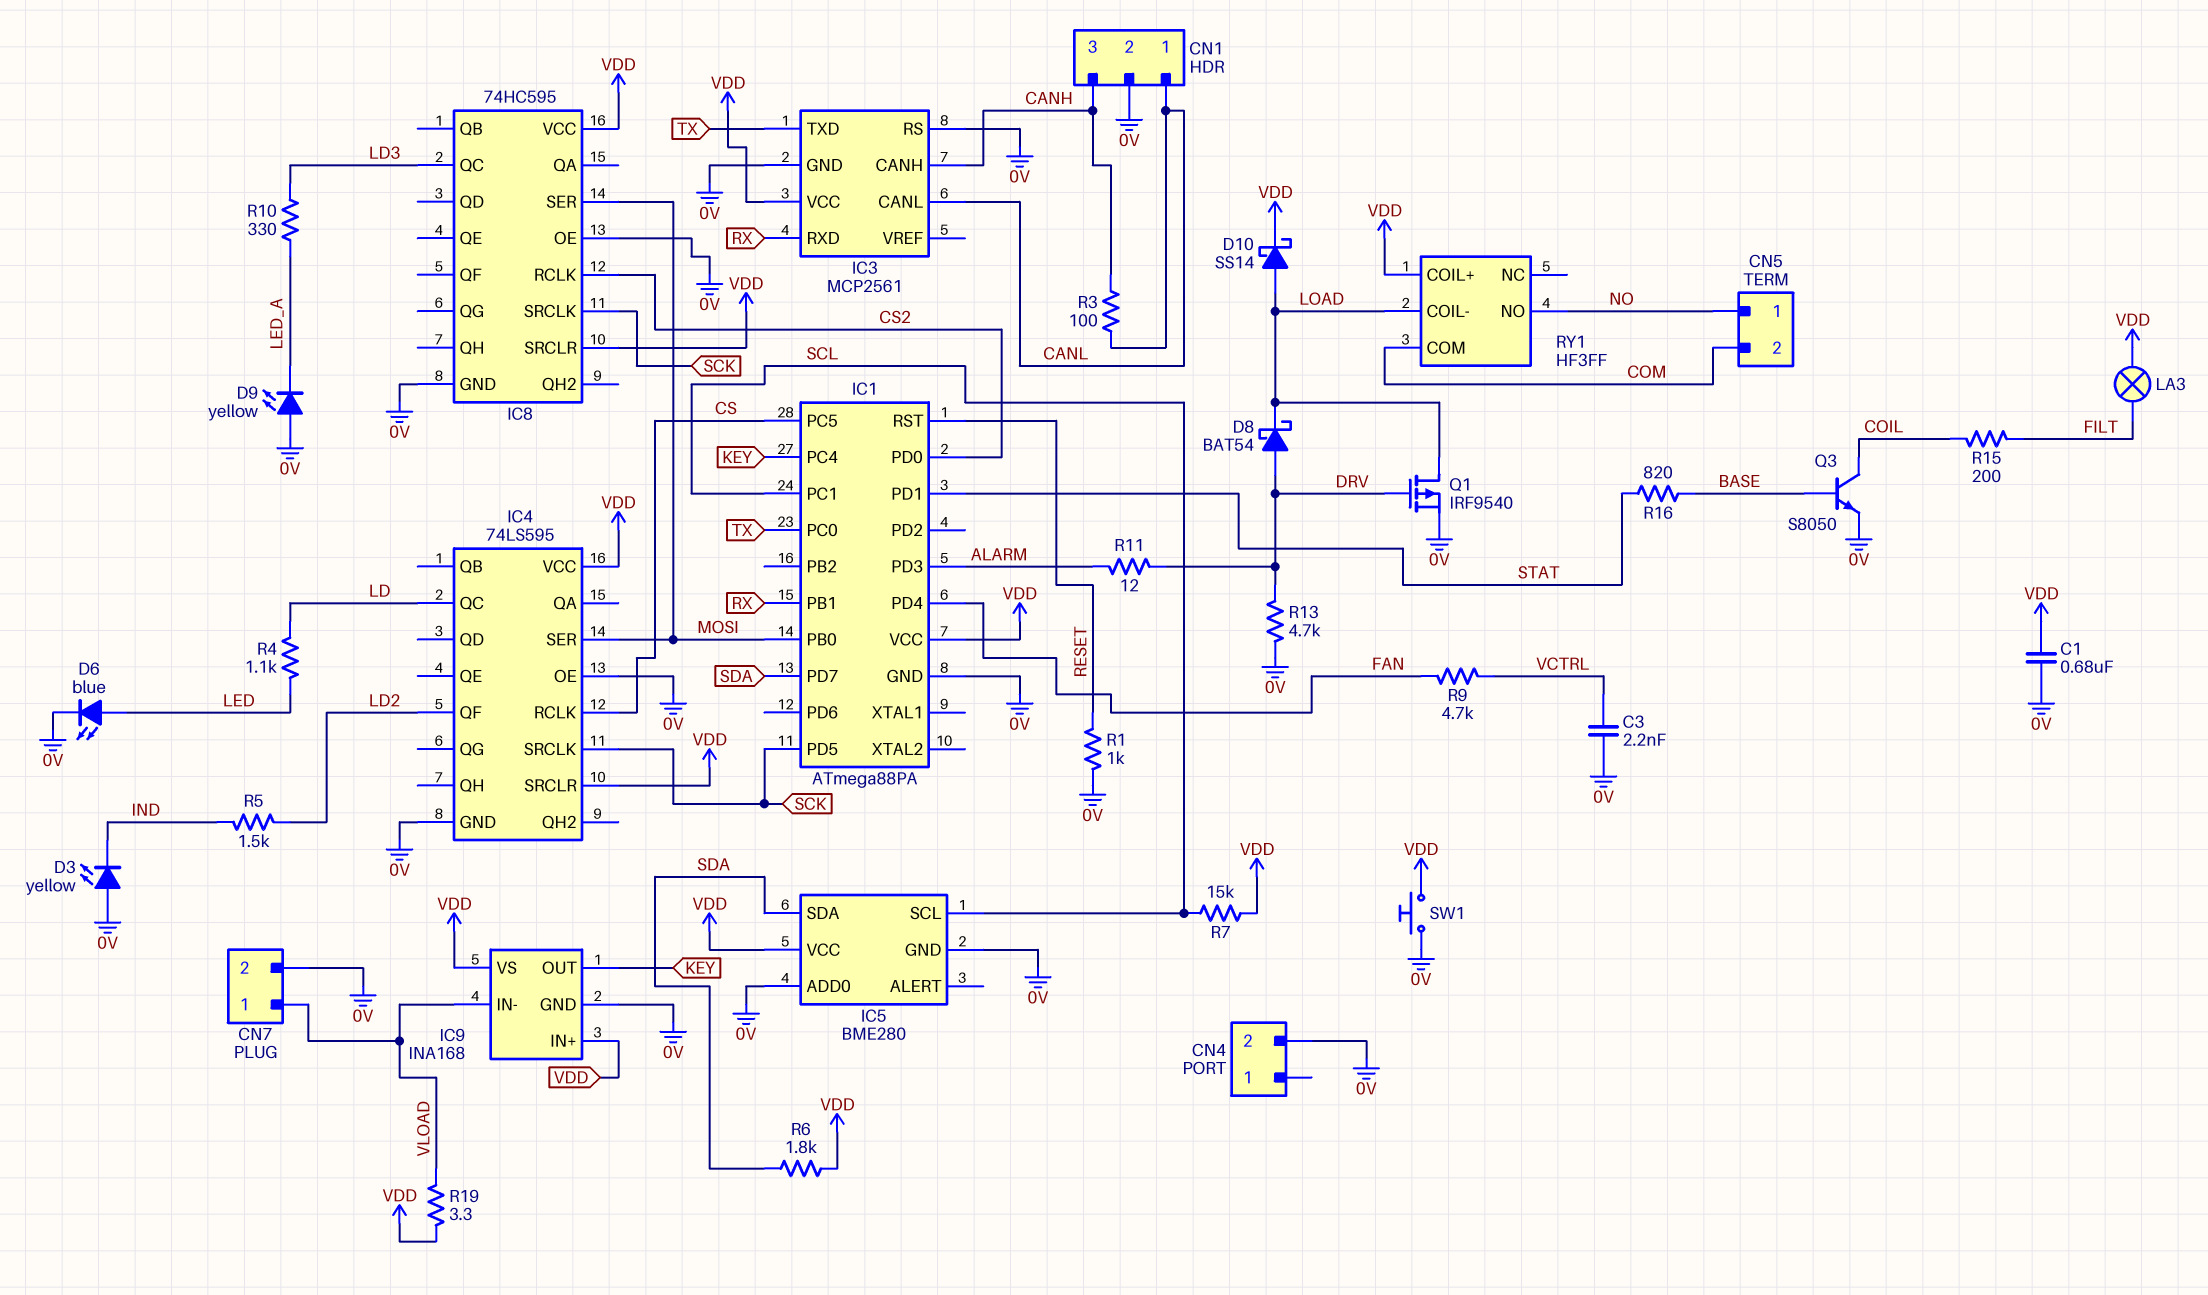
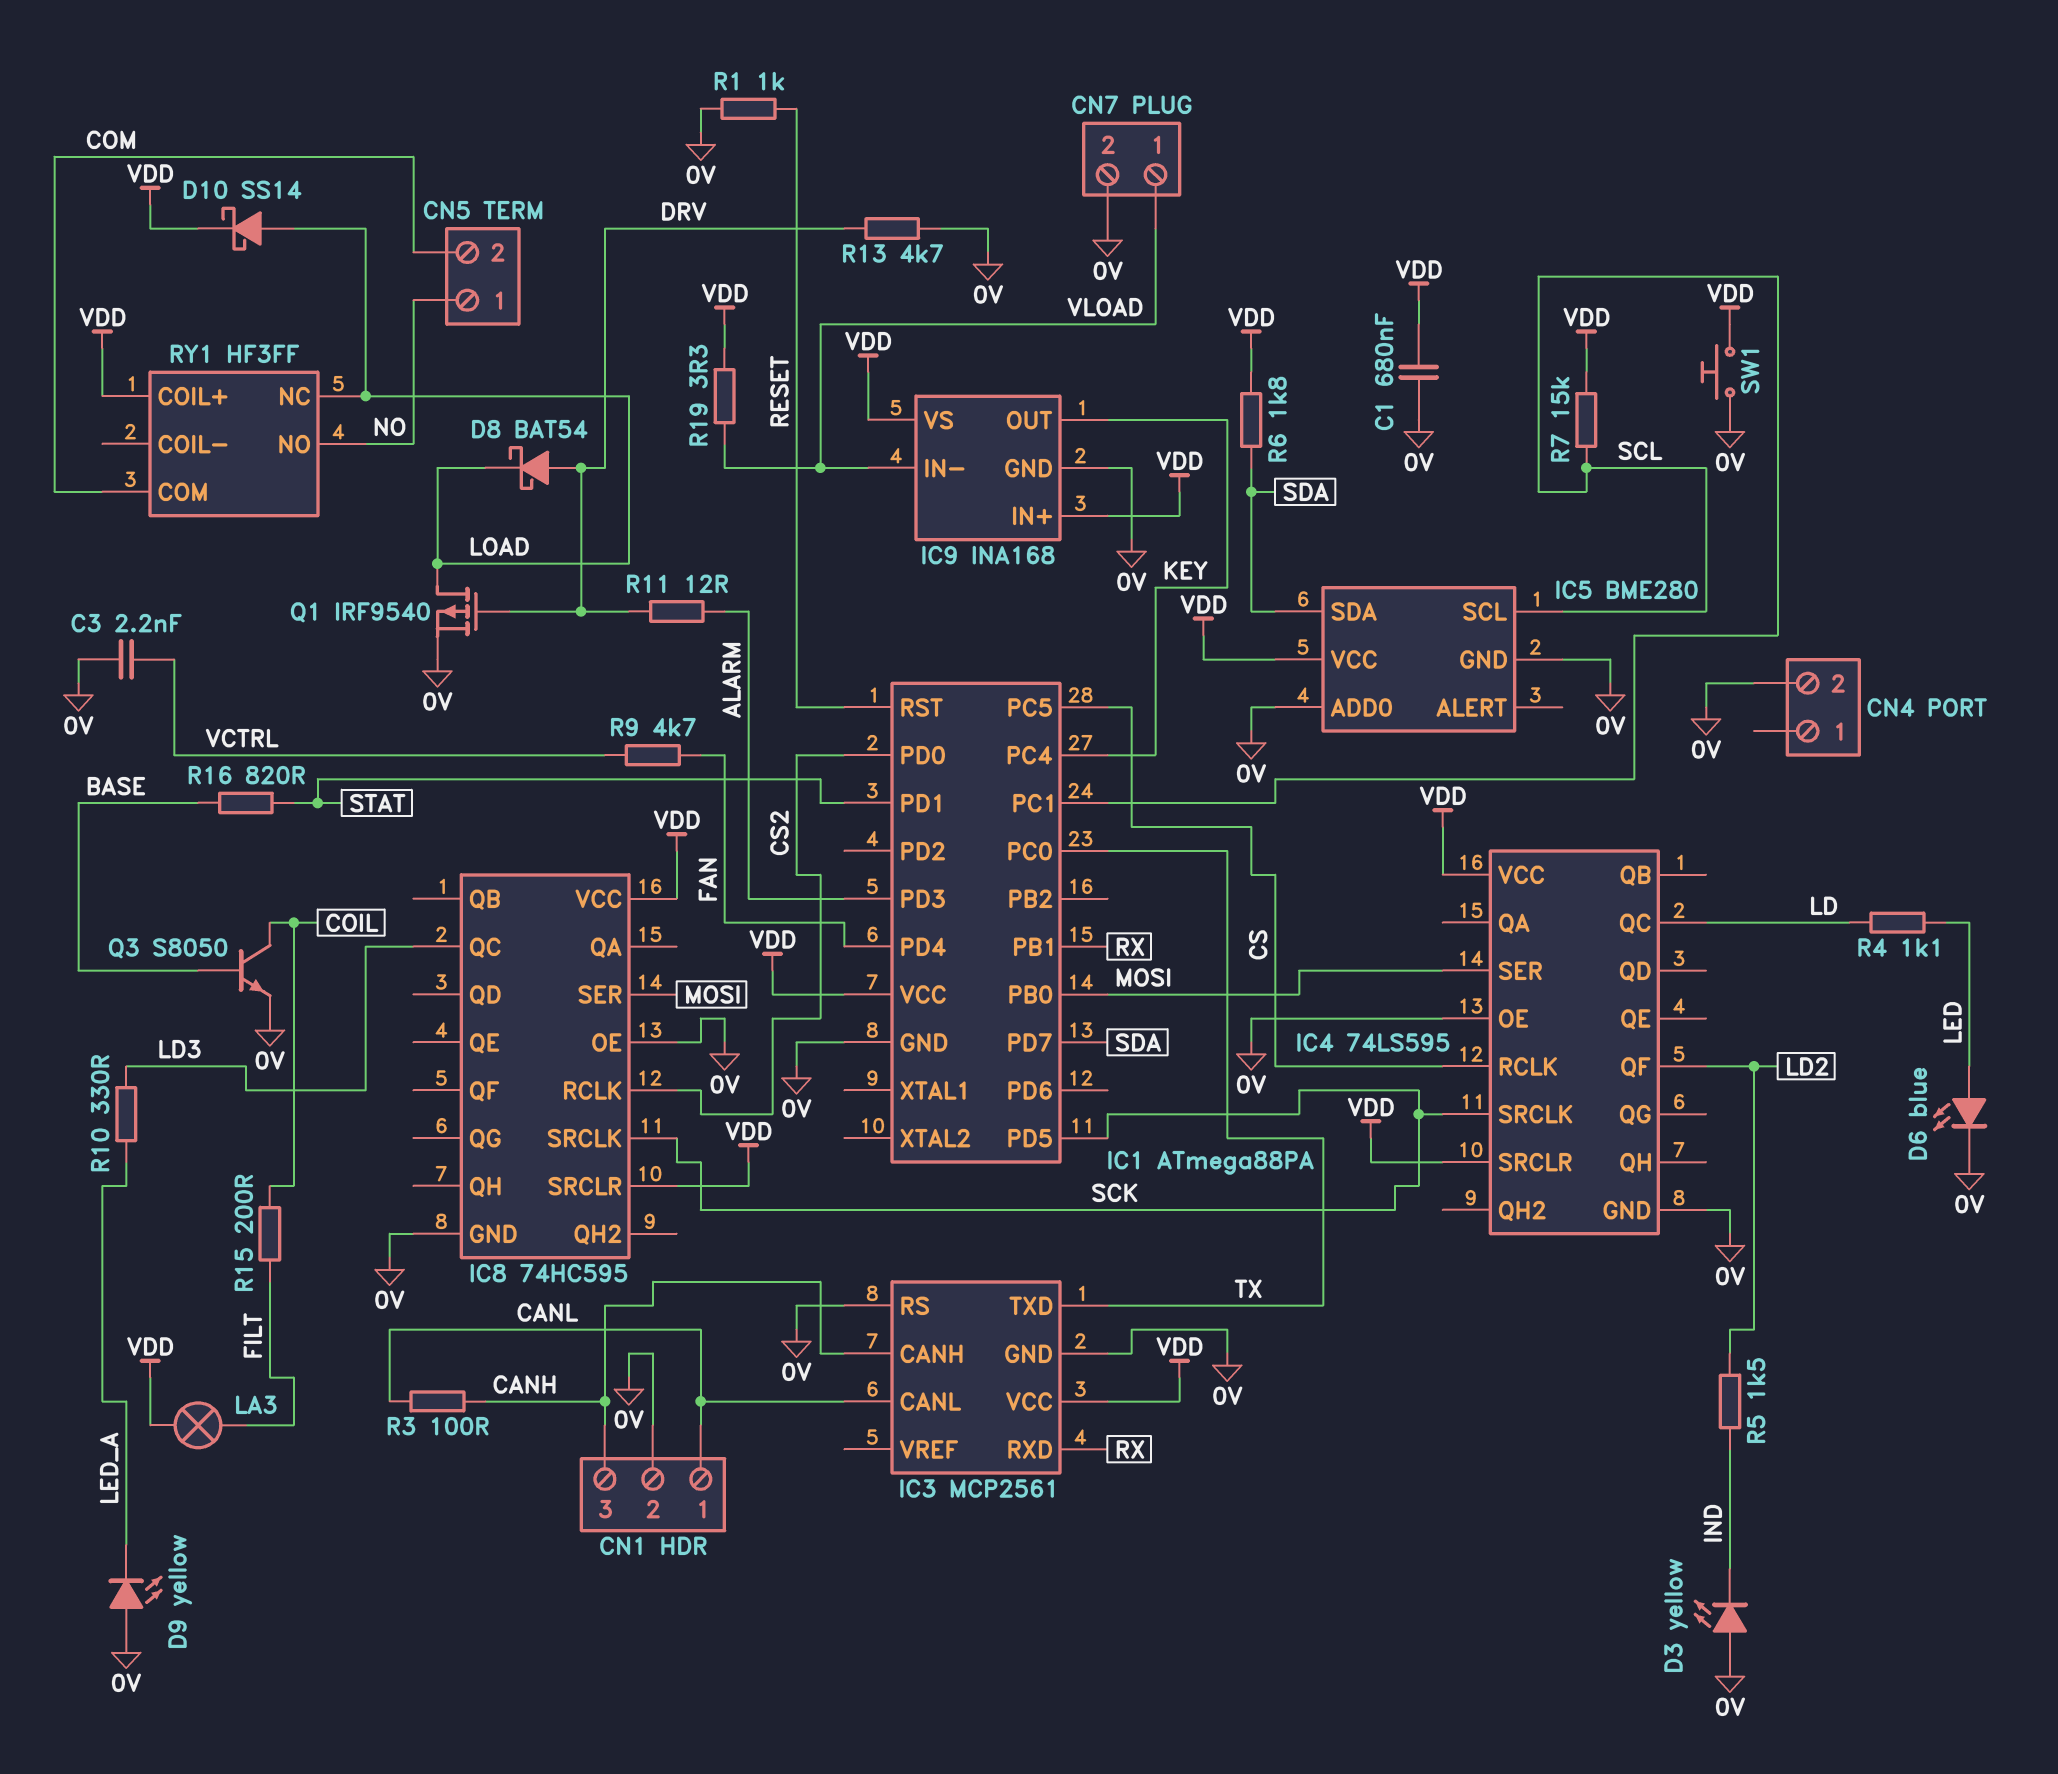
RY1 pin COIL-: LOAD -> none
RY1 pin NC: none -> LOAD

